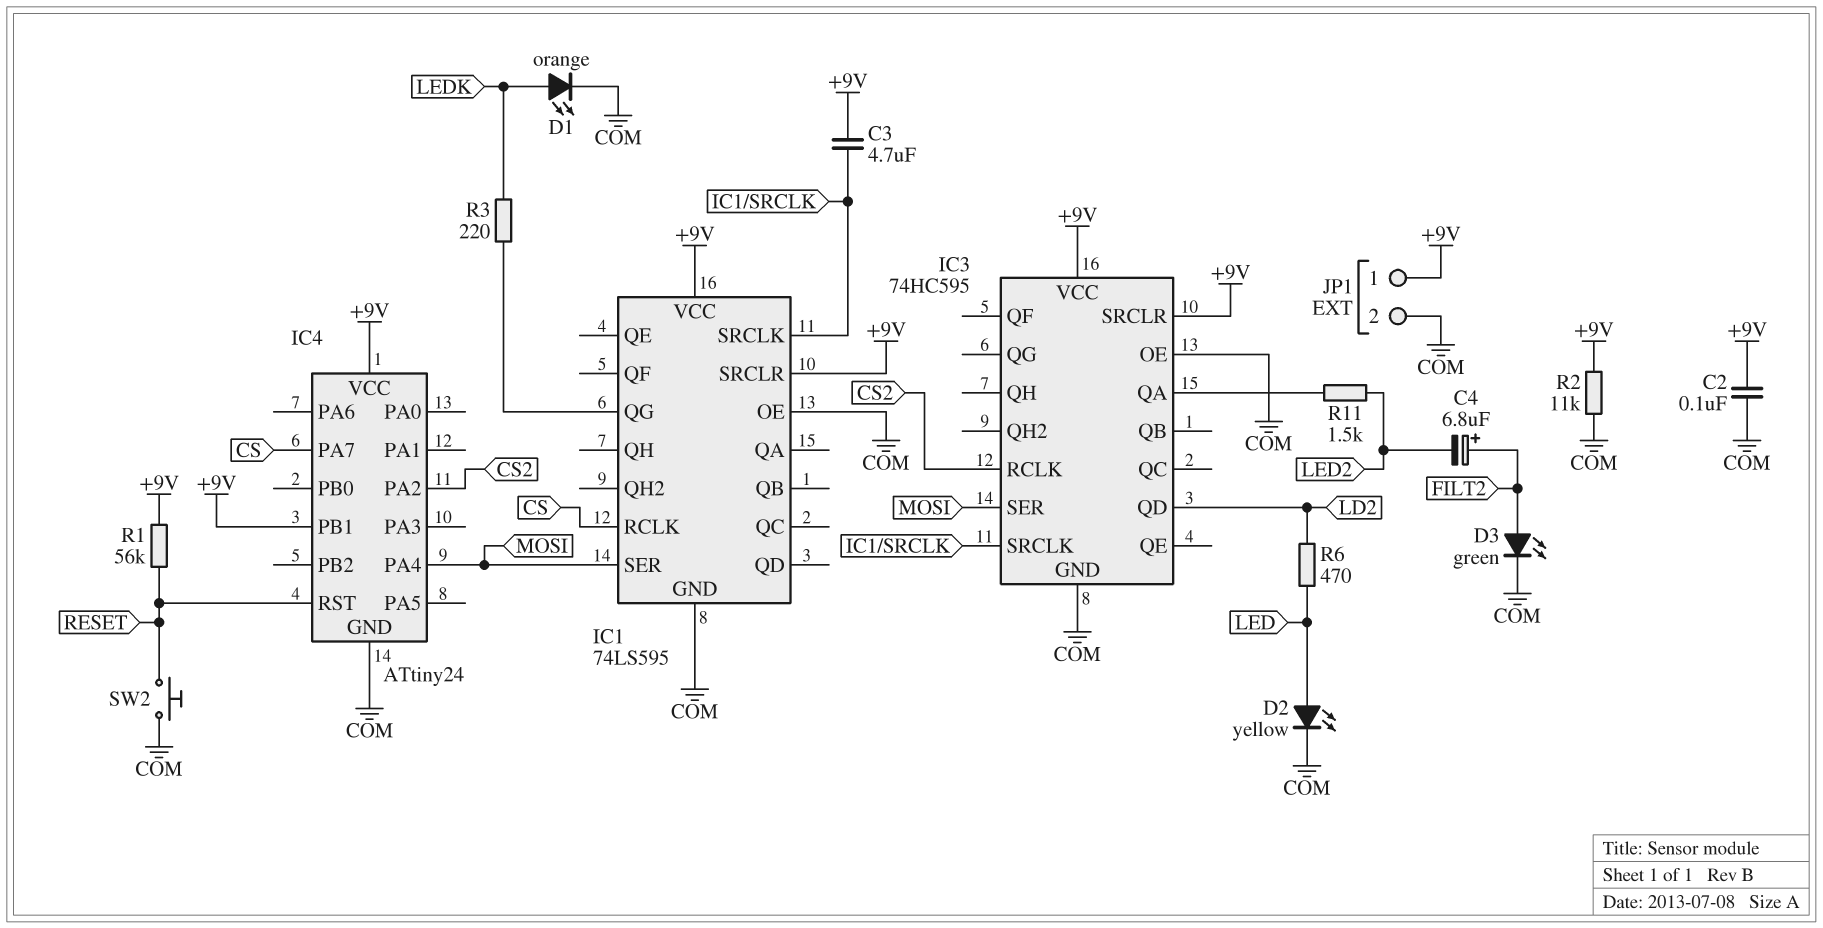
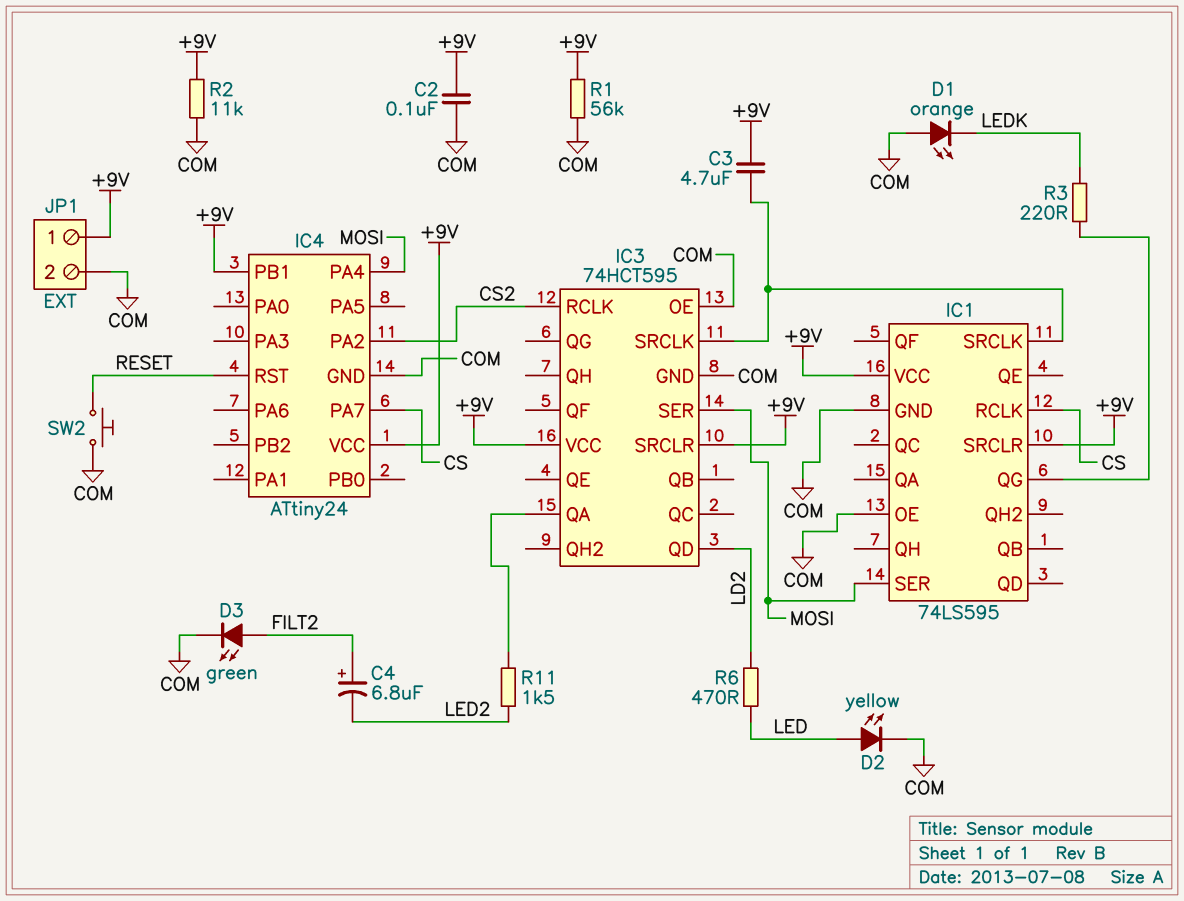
D1: LED orange (A LEDK, K COM) -> LED orange (A COM, K LEDK)
IC3: 74HC595 -> 74HCT595
R1: 56k (+9V, RESET) -> 56k (+9V, COM)

